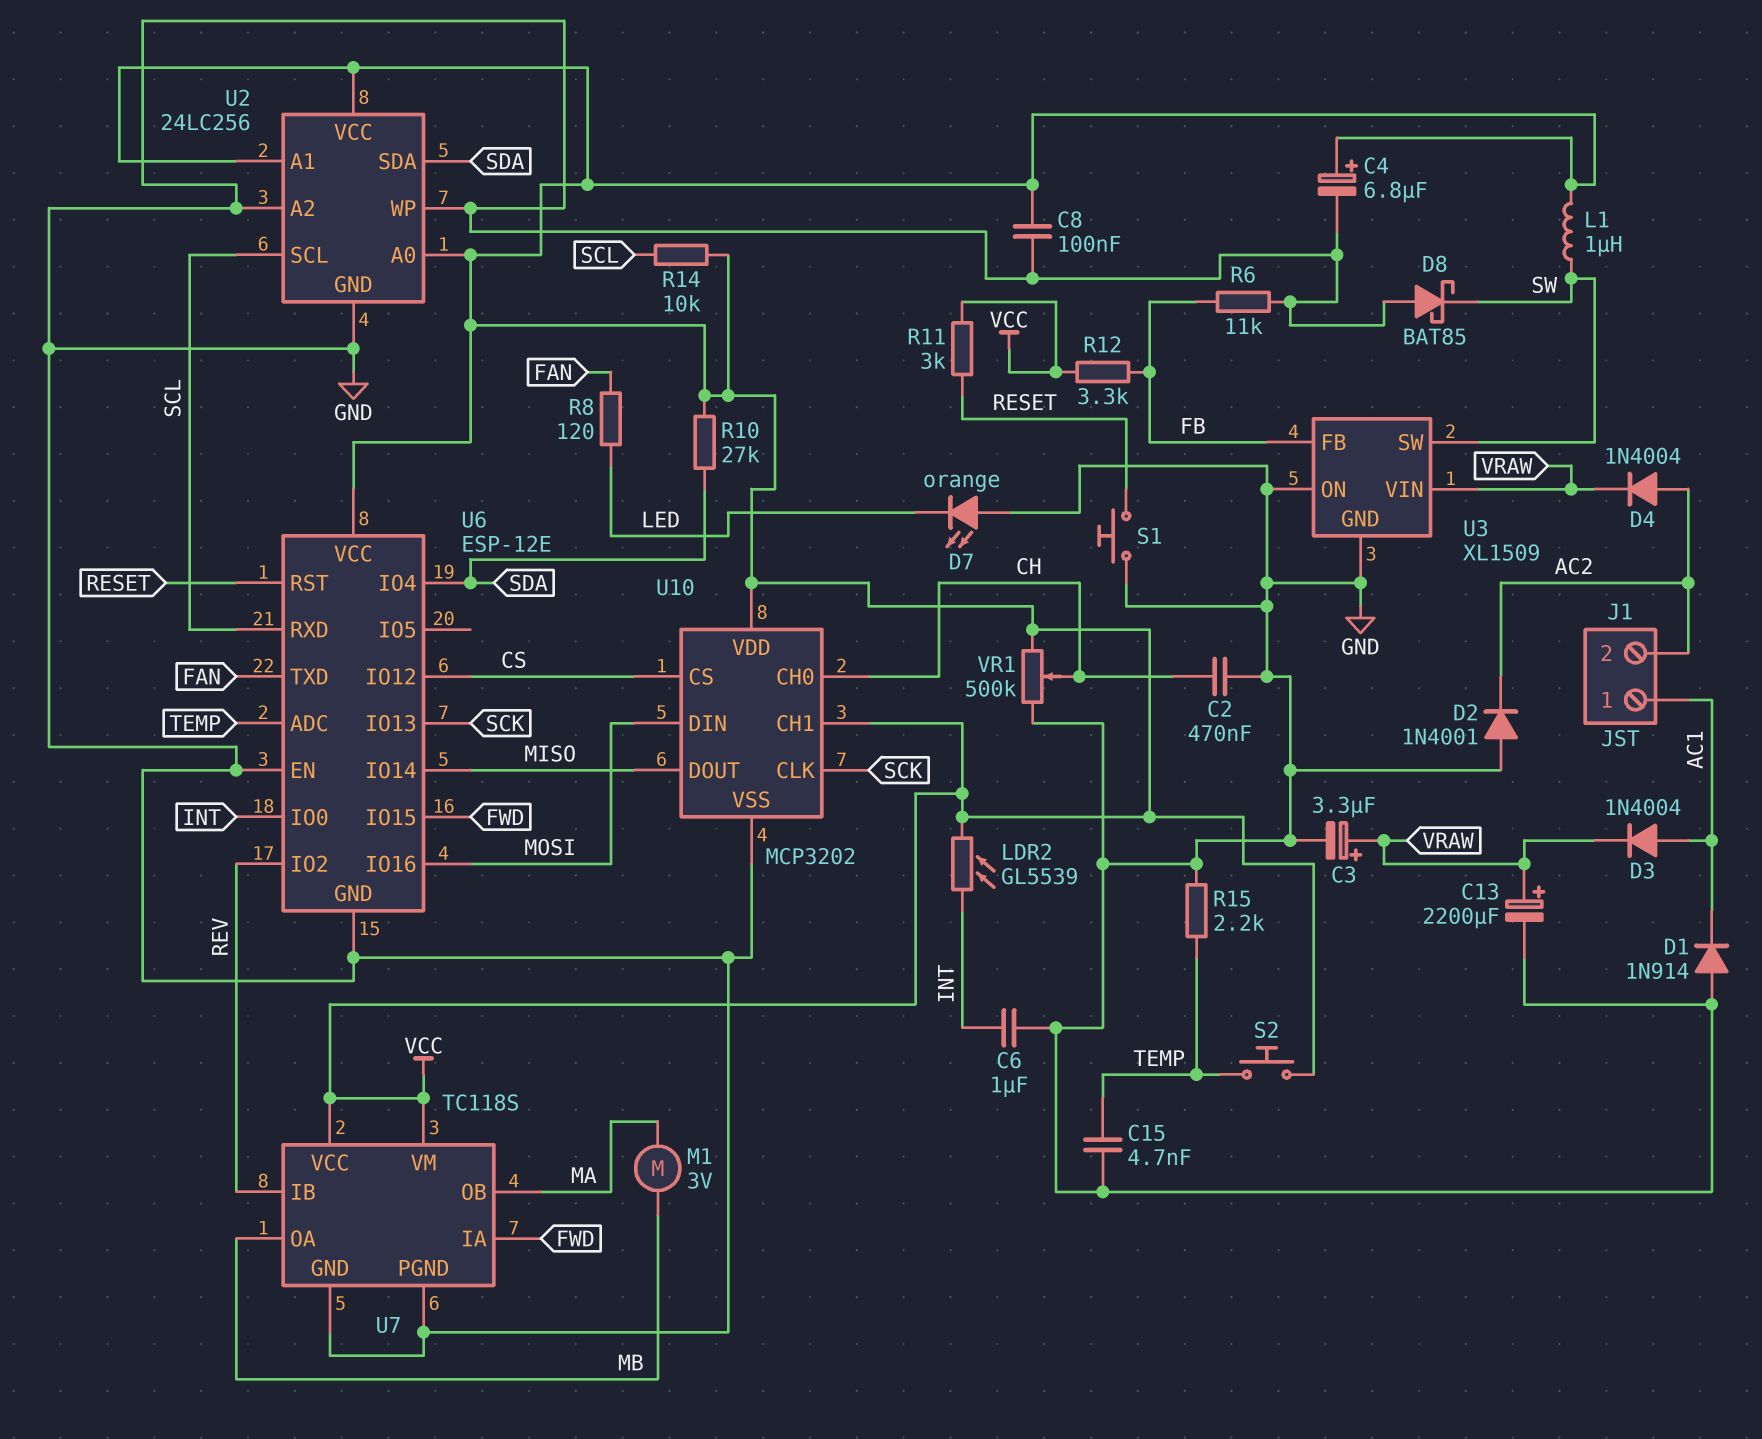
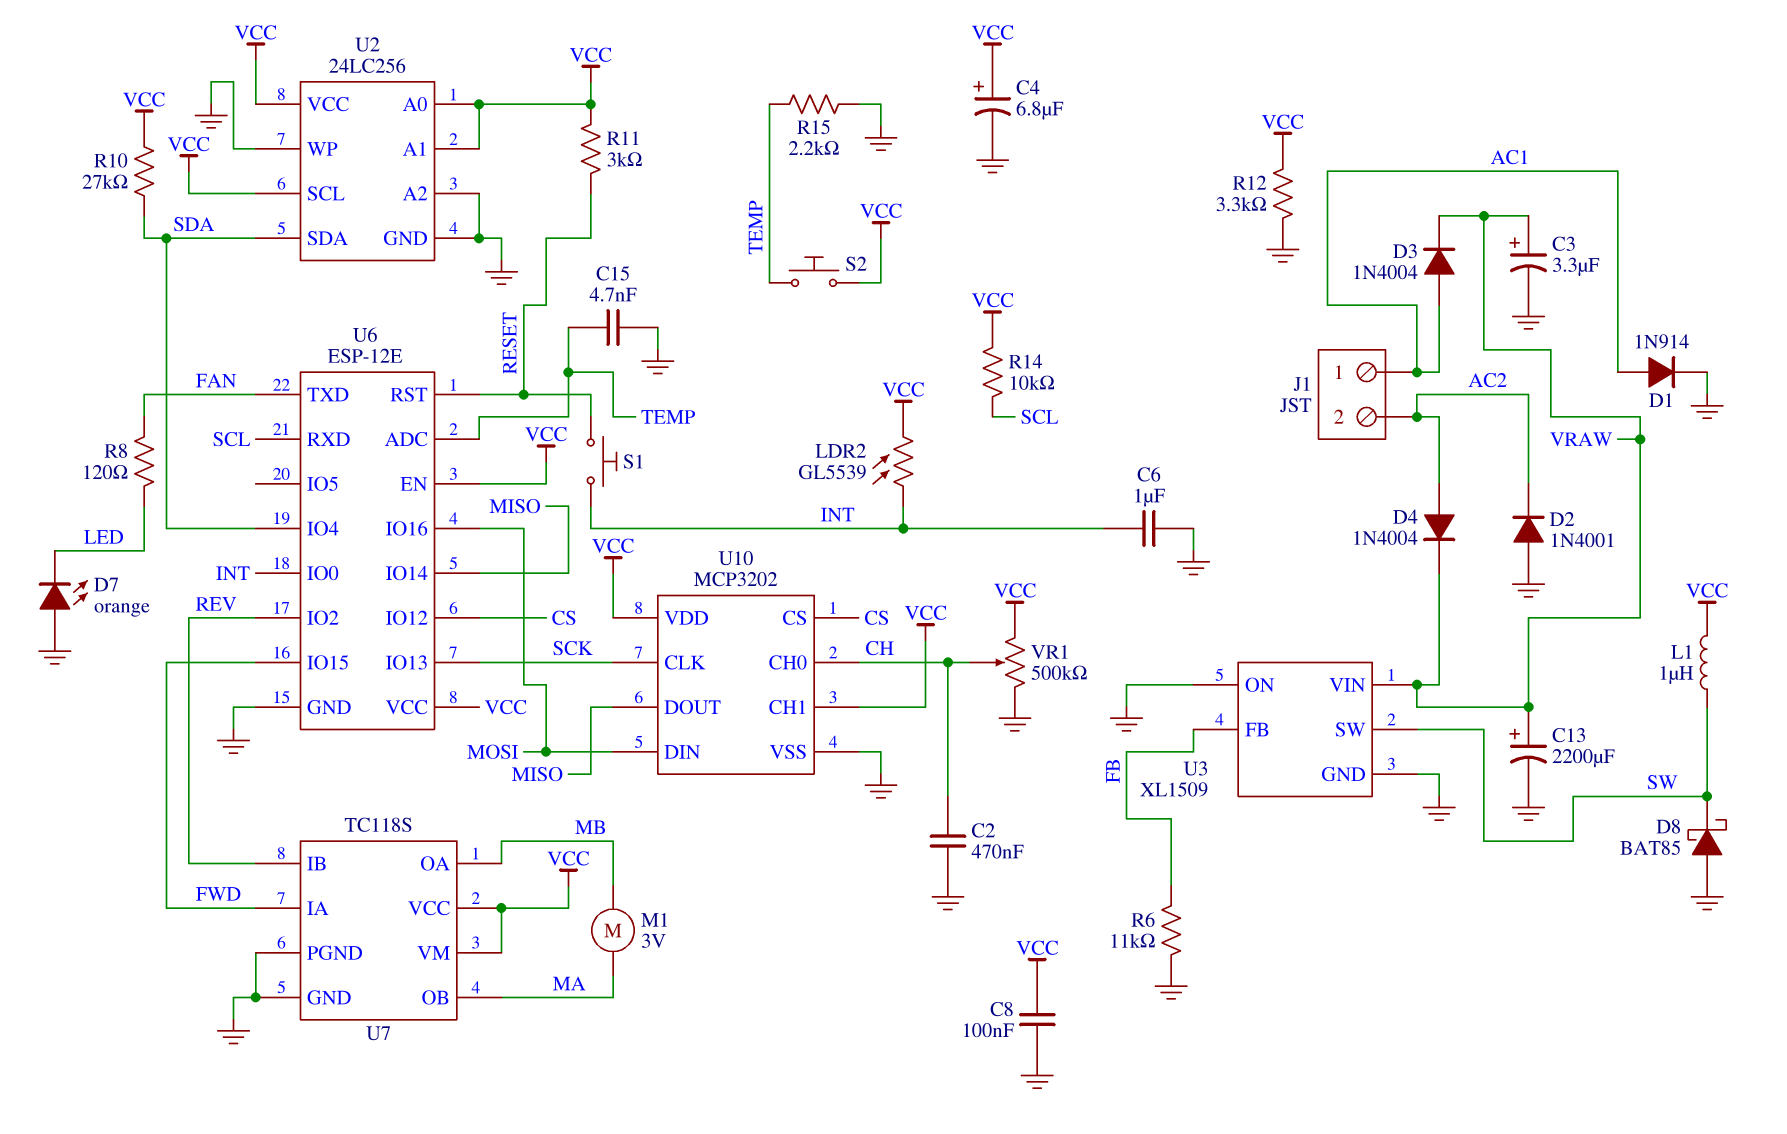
D1: diode 1N914 (A GND, K AC1) -> diode 1N914 (A AC1, K GND)
R12: 3.3k (FB, VCC) -> 3.3k (GND, VCC)
S1: button (GND, RESET) -> button (INT, RESET)
U2 pin SCL: SCL -> VCC
U6 pin EN: GND -> VCC

